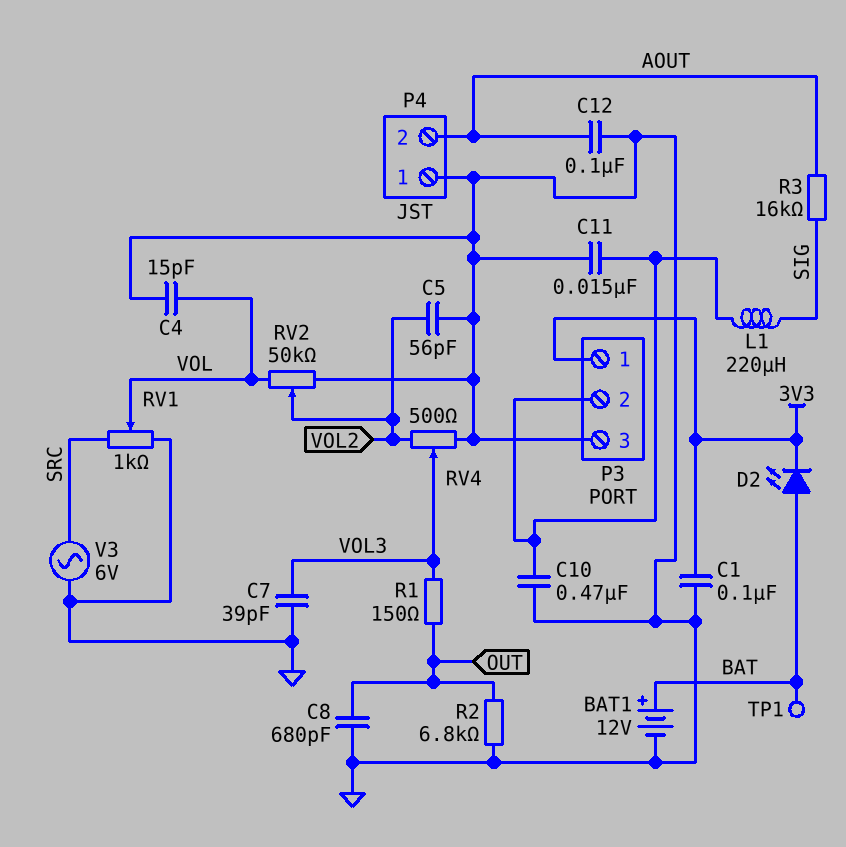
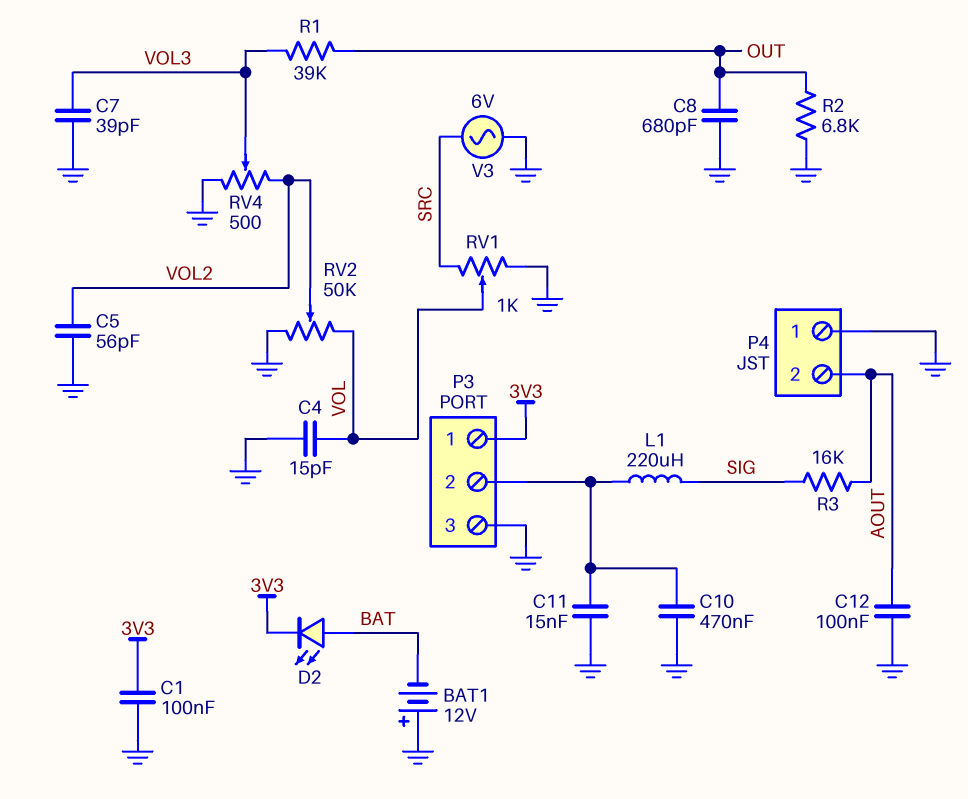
BAT1: 12V (plus BAT, minus GND) -> 12V (plus GND, minus BAT)
R1: 150 (OUT, VOL3) -> 39k (OUT, VOL3)
TP1: test point (BAT) -> none

